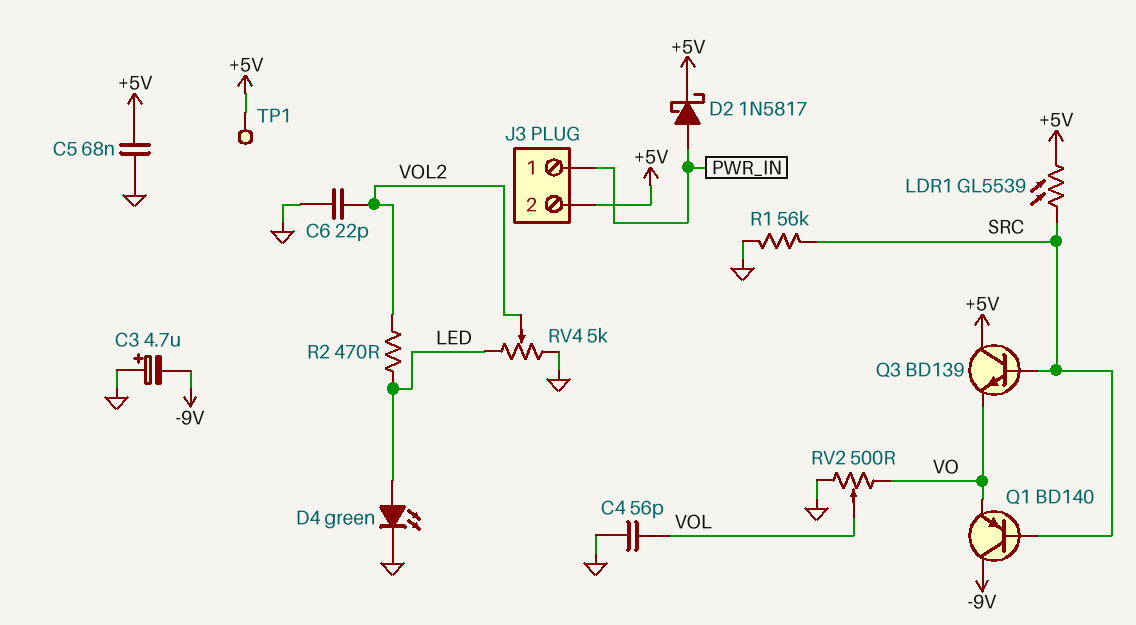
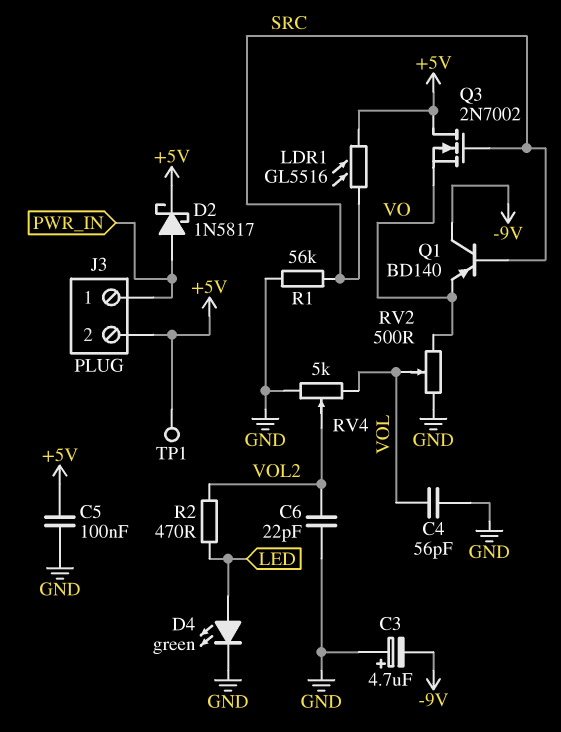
C5: 68nF (+5V, GND) -> 100nF (+5V, GND)
LDR1: GL5539 (+5V, SRC) -> GL5516 (+5V, SRC)
Q3: NPN BD139 (B SRC, C +5V, E VO) -> NMOS 2N7002 (G SRC, D +5V, S VO)
RV4: 5k (GND, LED, wiper VOL2) -> 5k (GND, VOL, wiper VOL2)

